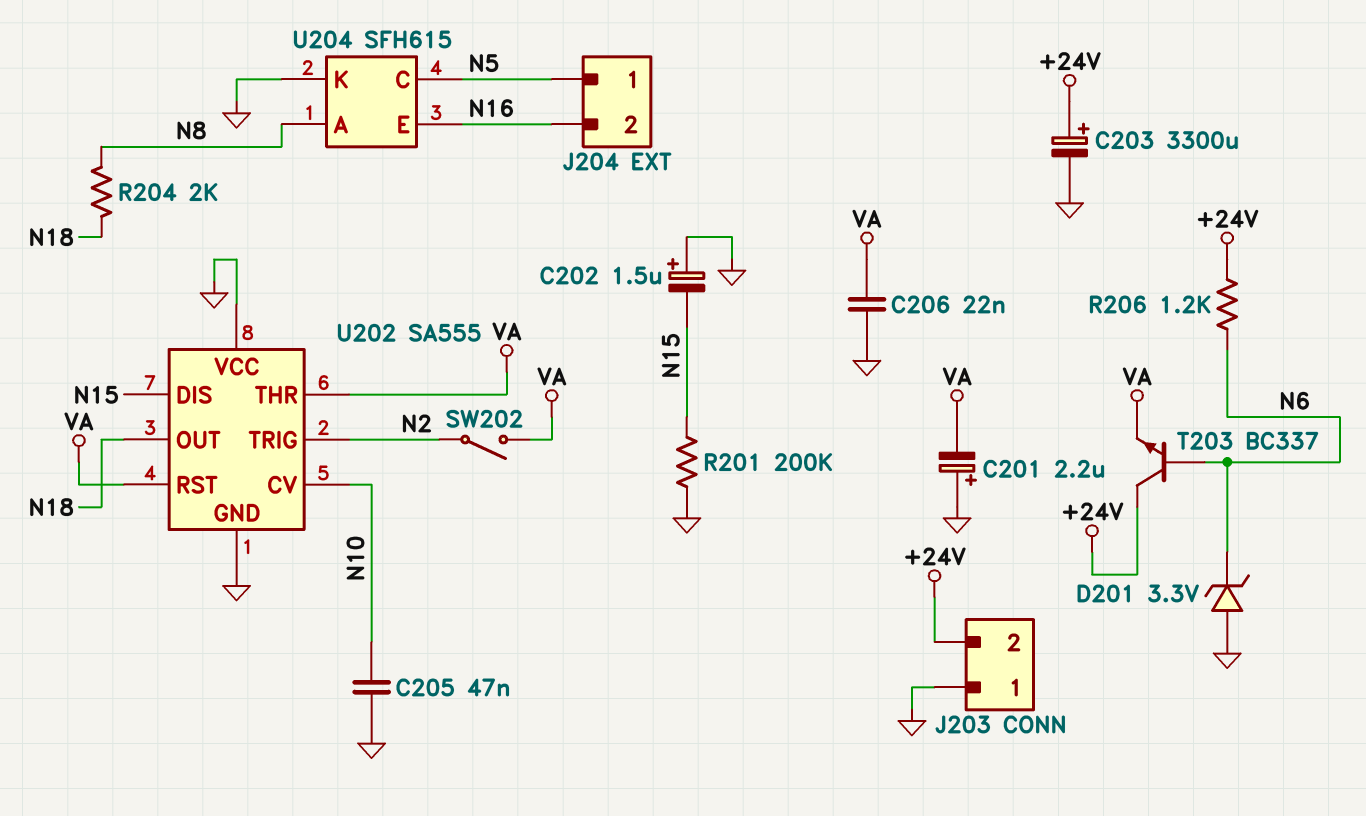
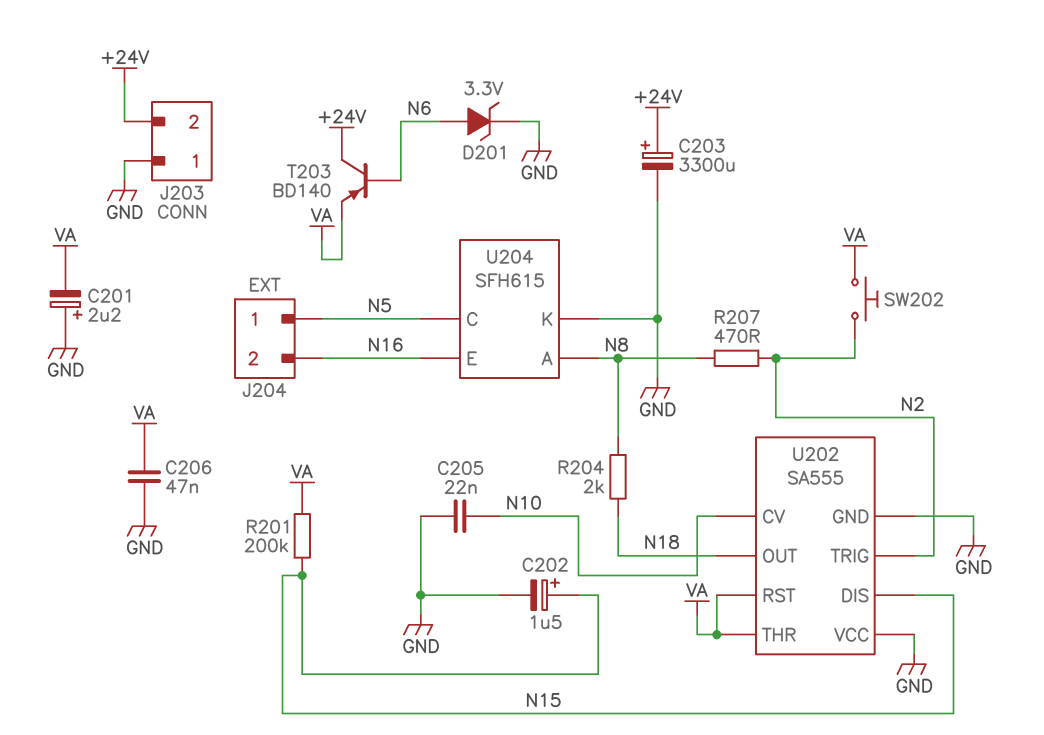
C202: 1.5uF (plus GND, minus N15) -> 1.5uF (plus N15, minus GND)
C205: 47nF (GND, N10) -> 22nF (GND, N10)
C206: 22nF (GND, VA) -> 47nF (GND, VA)
D201: zener 3.3V (A GND, K N6) -> zener 3.3V (A N6, K GND)
R201: 200k (GND, N15) -> 200k (N15, VA)
R206: 1.2k (+24V, N6) -> none
R207: none -> 470 (N2, N8)
SW202: switch (N2, VA) -> button (N2, VA)
T203: NPN BC337 (B N6, C +24V, E VA) -> PNP BD140 (B N6, C +24V, E VA)

